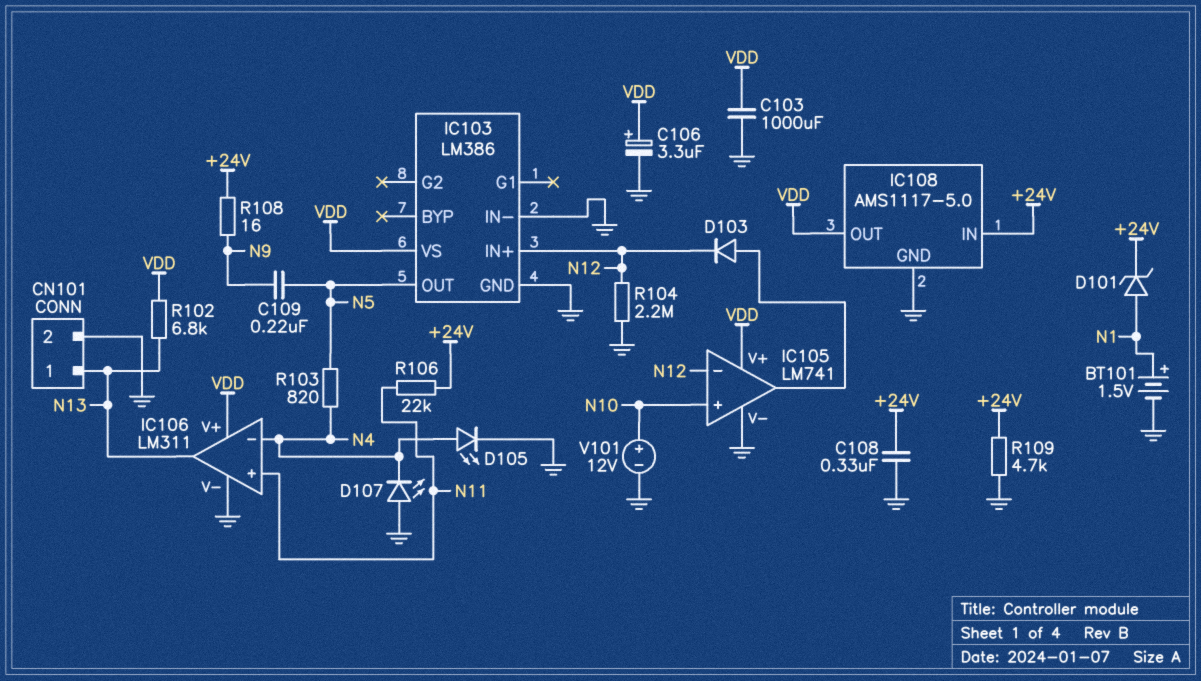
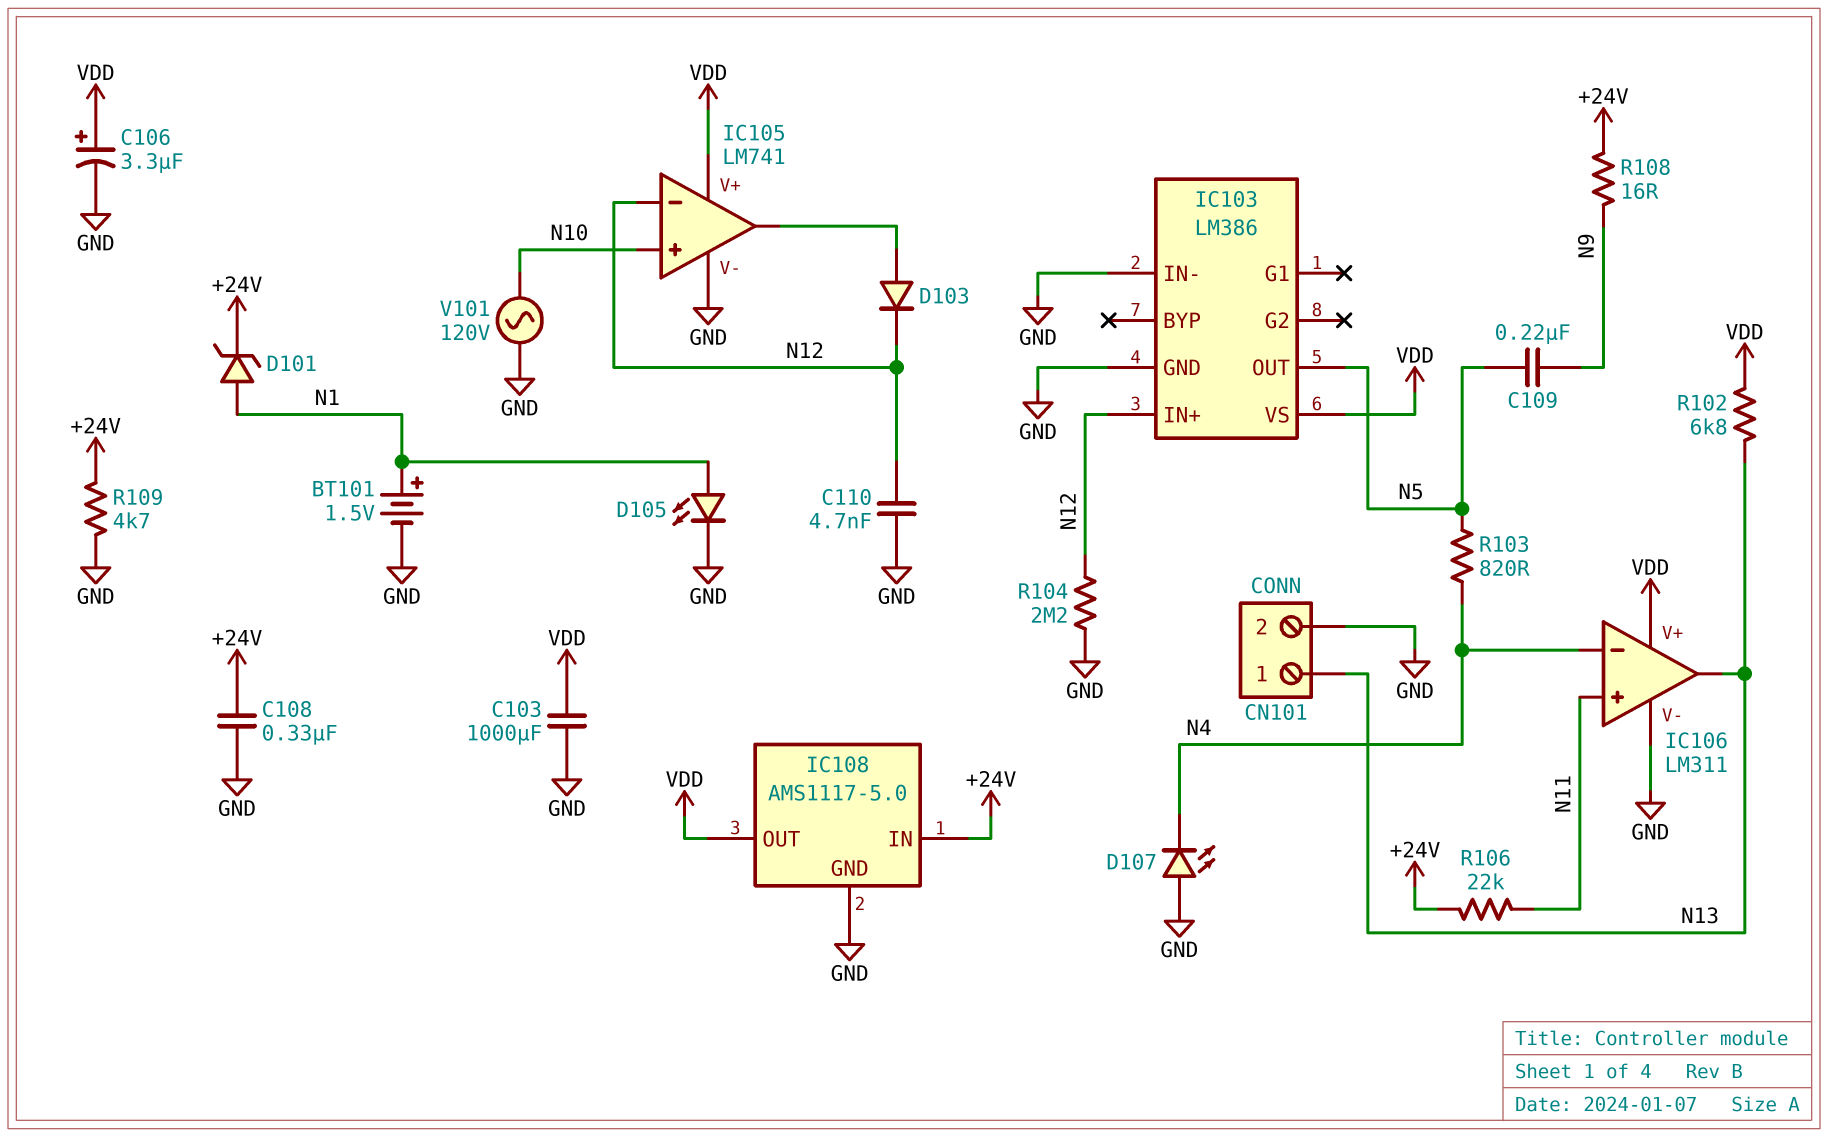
C110: none -> 4.7nF (GND, N12)
D105: LED (A N4, K GND) -> LED (A N1, K GND)
V101: 12V (plus N10, minus GND) -> AC 120V (GND, N10)

